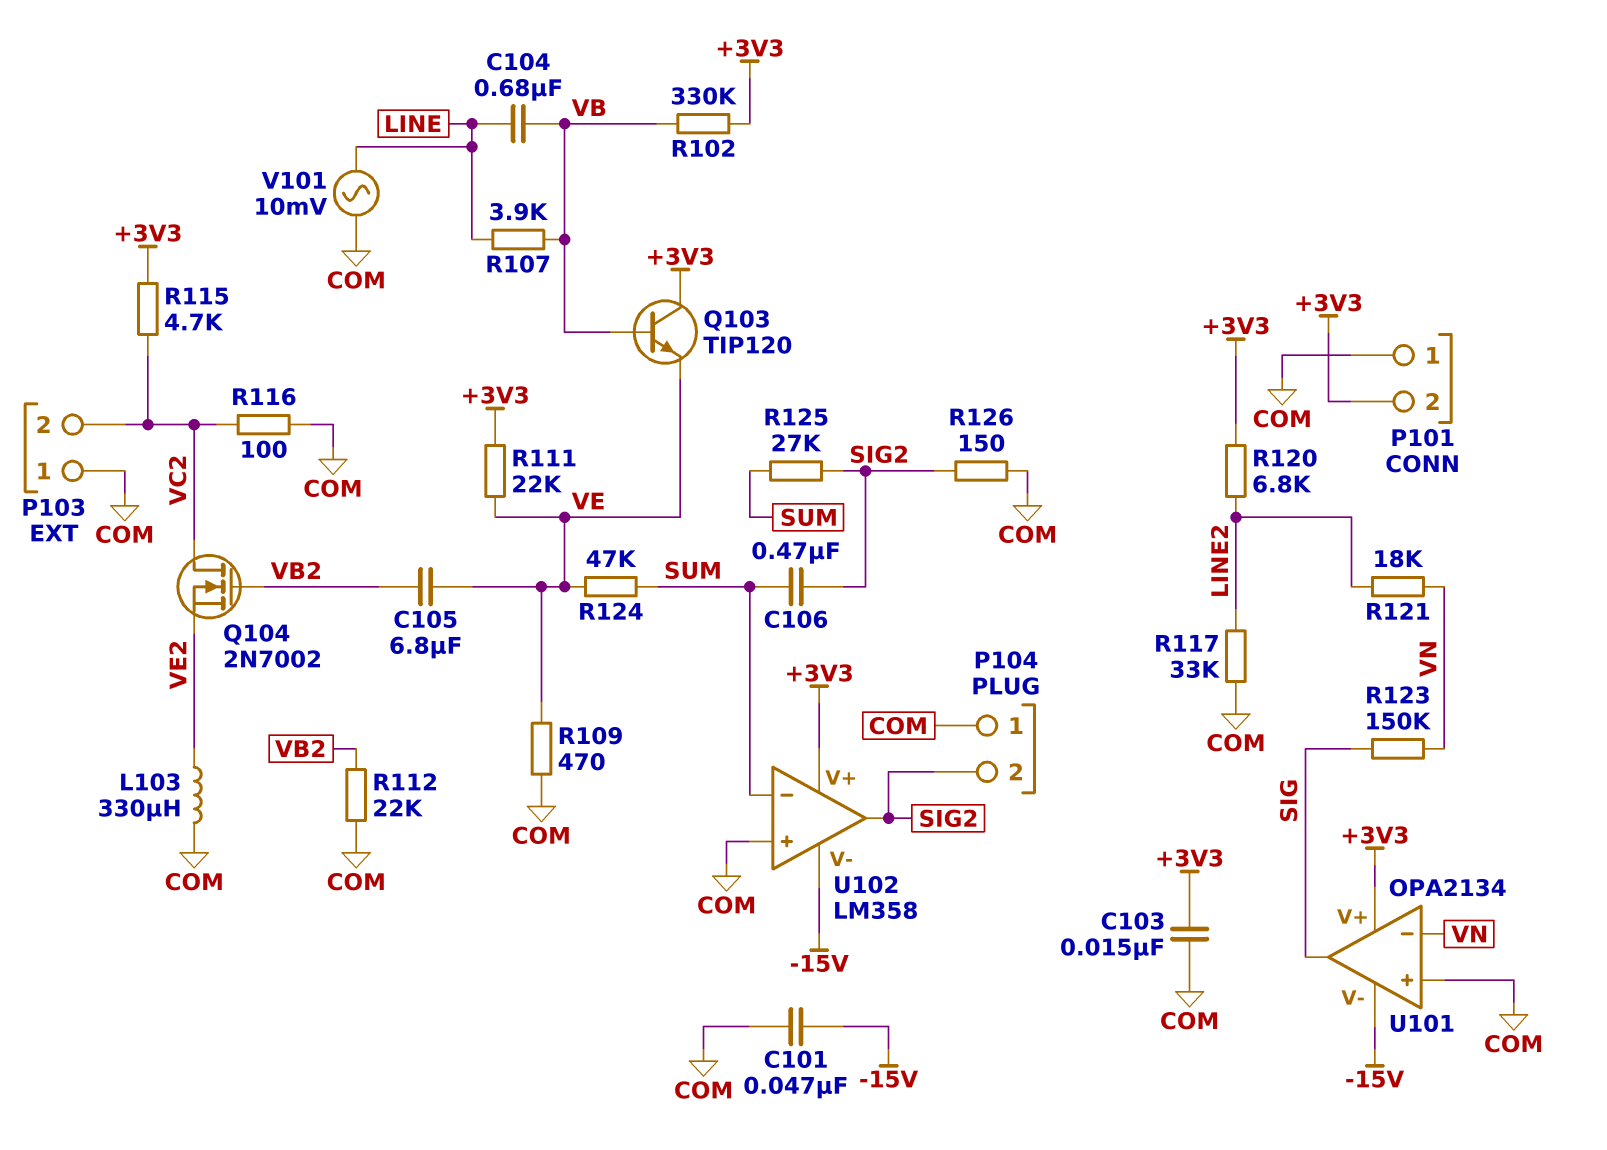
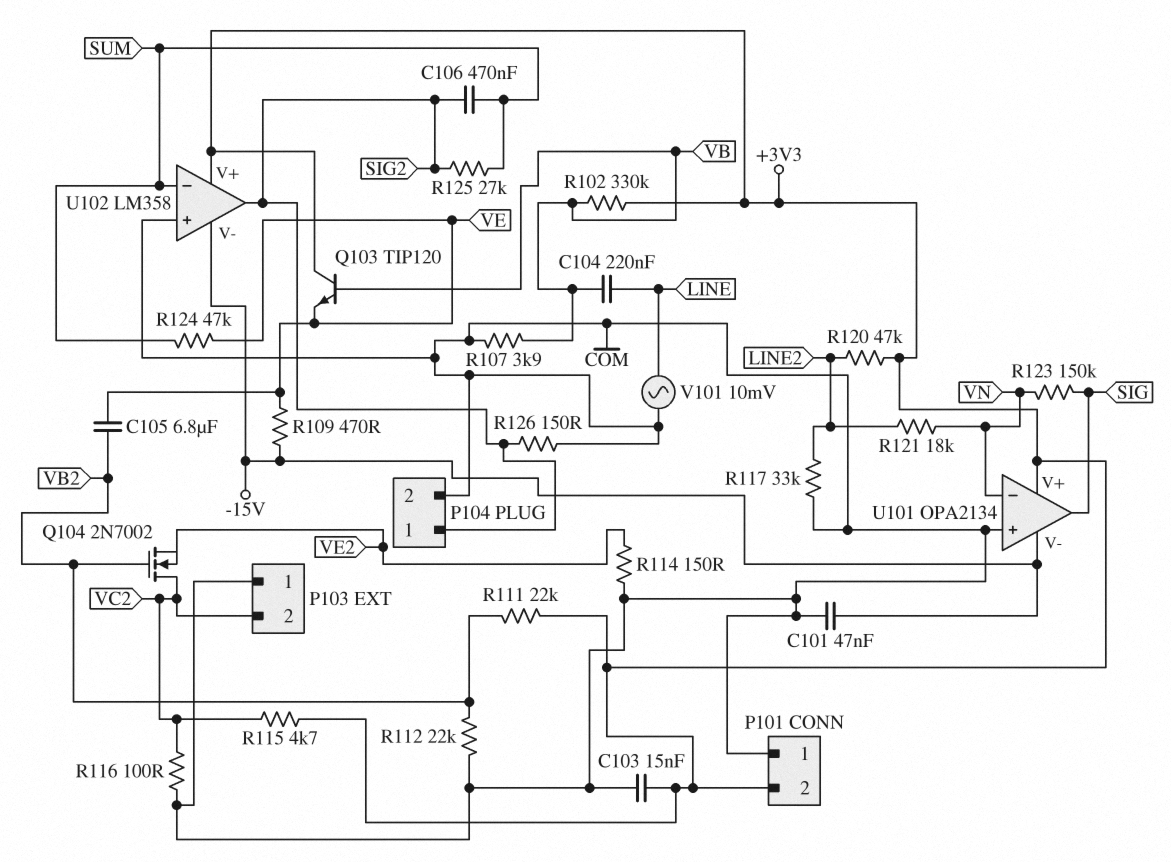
C104: 680nF (LINE, VB) -> 220nF (LINE, VB)
L103: 330uH (COM, VE2) -> none
P104 pin 1: COM -> SIG2
P104 pin 2: SIG2 -> COM
R107: 3.9k (LINE, VB) -> 3.9k (COM, VB)
R109: 470 (COM, VE) -> 470 (-15V, VE)
R111: 22k (+3V3, VE) -> 22k (+3V3, VB2)
R114: none -> 150 (COM, VE2)
R120: 6.8k (+3V3, LINE2) -> 47k (+3V3, LINE2)

